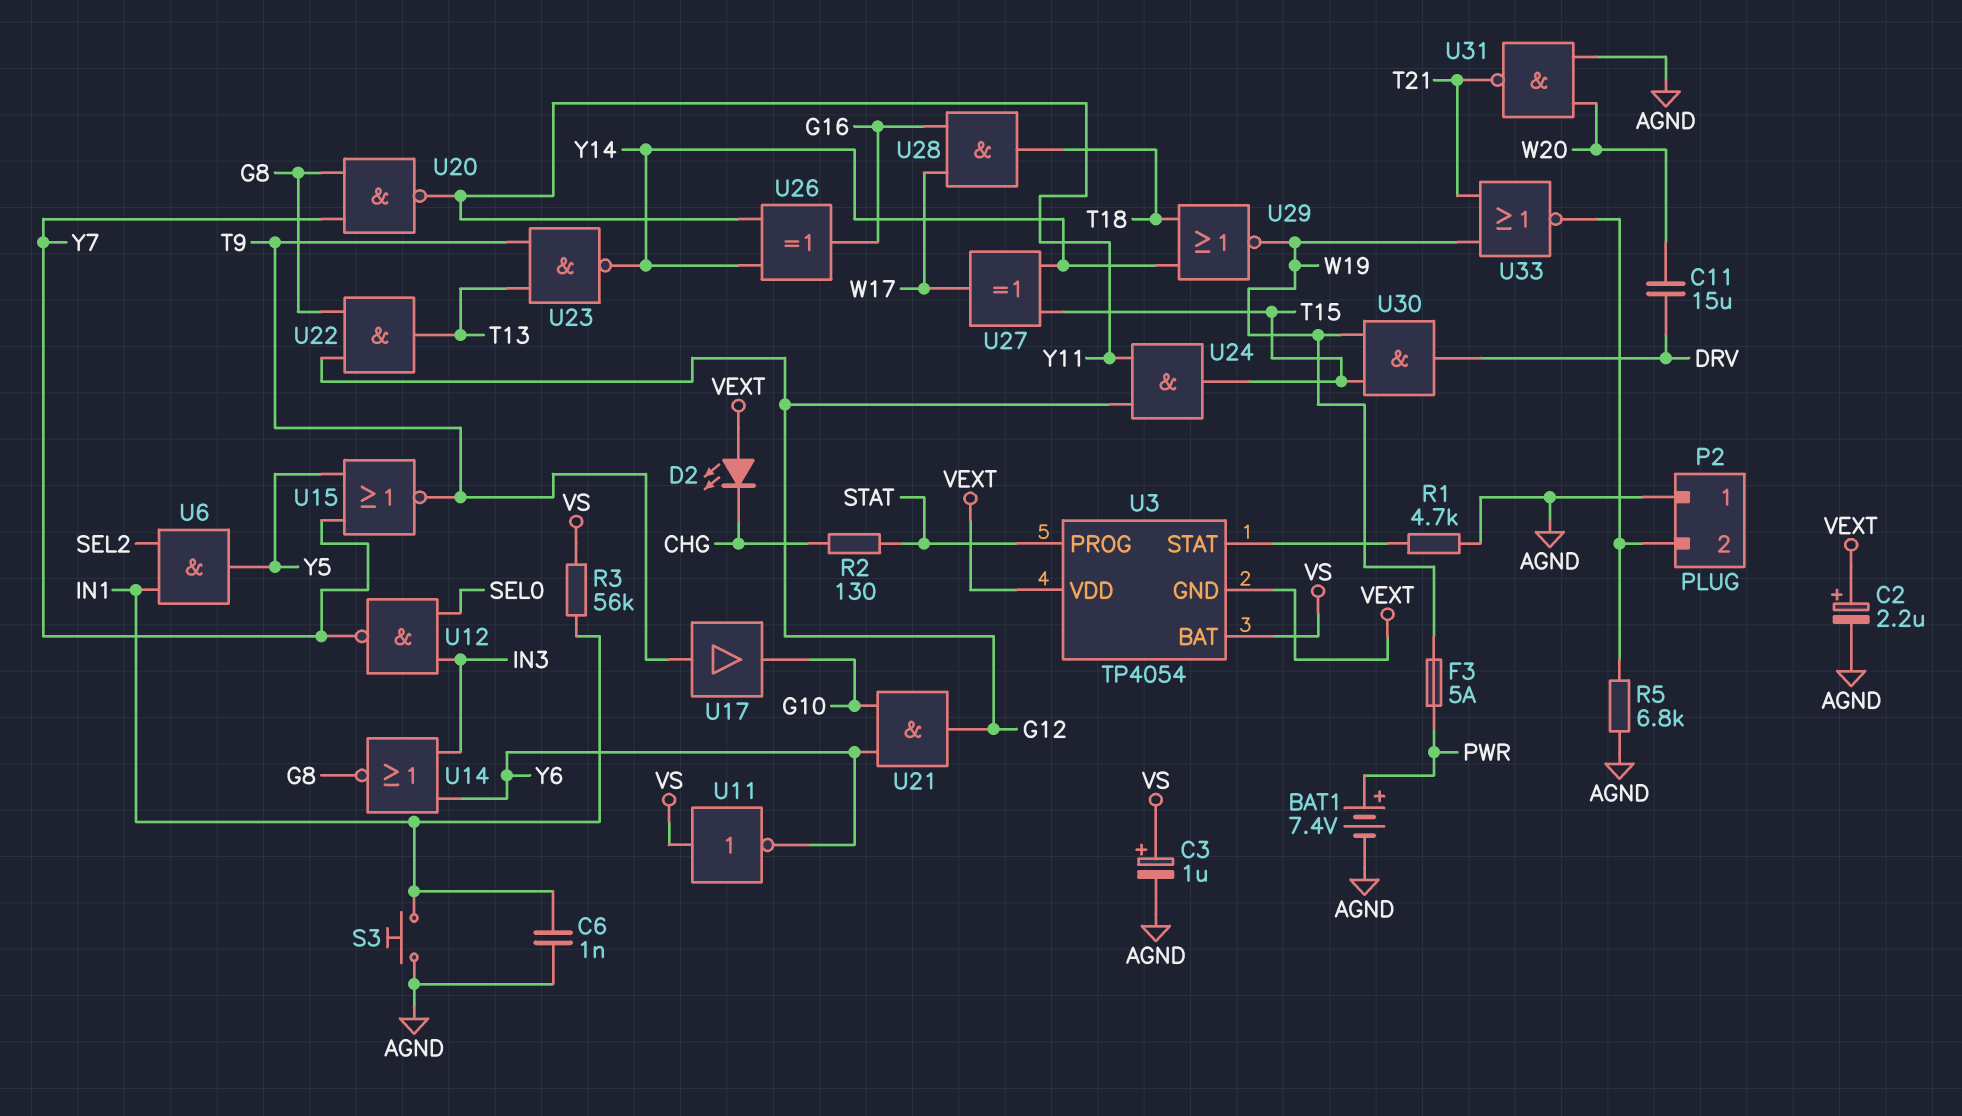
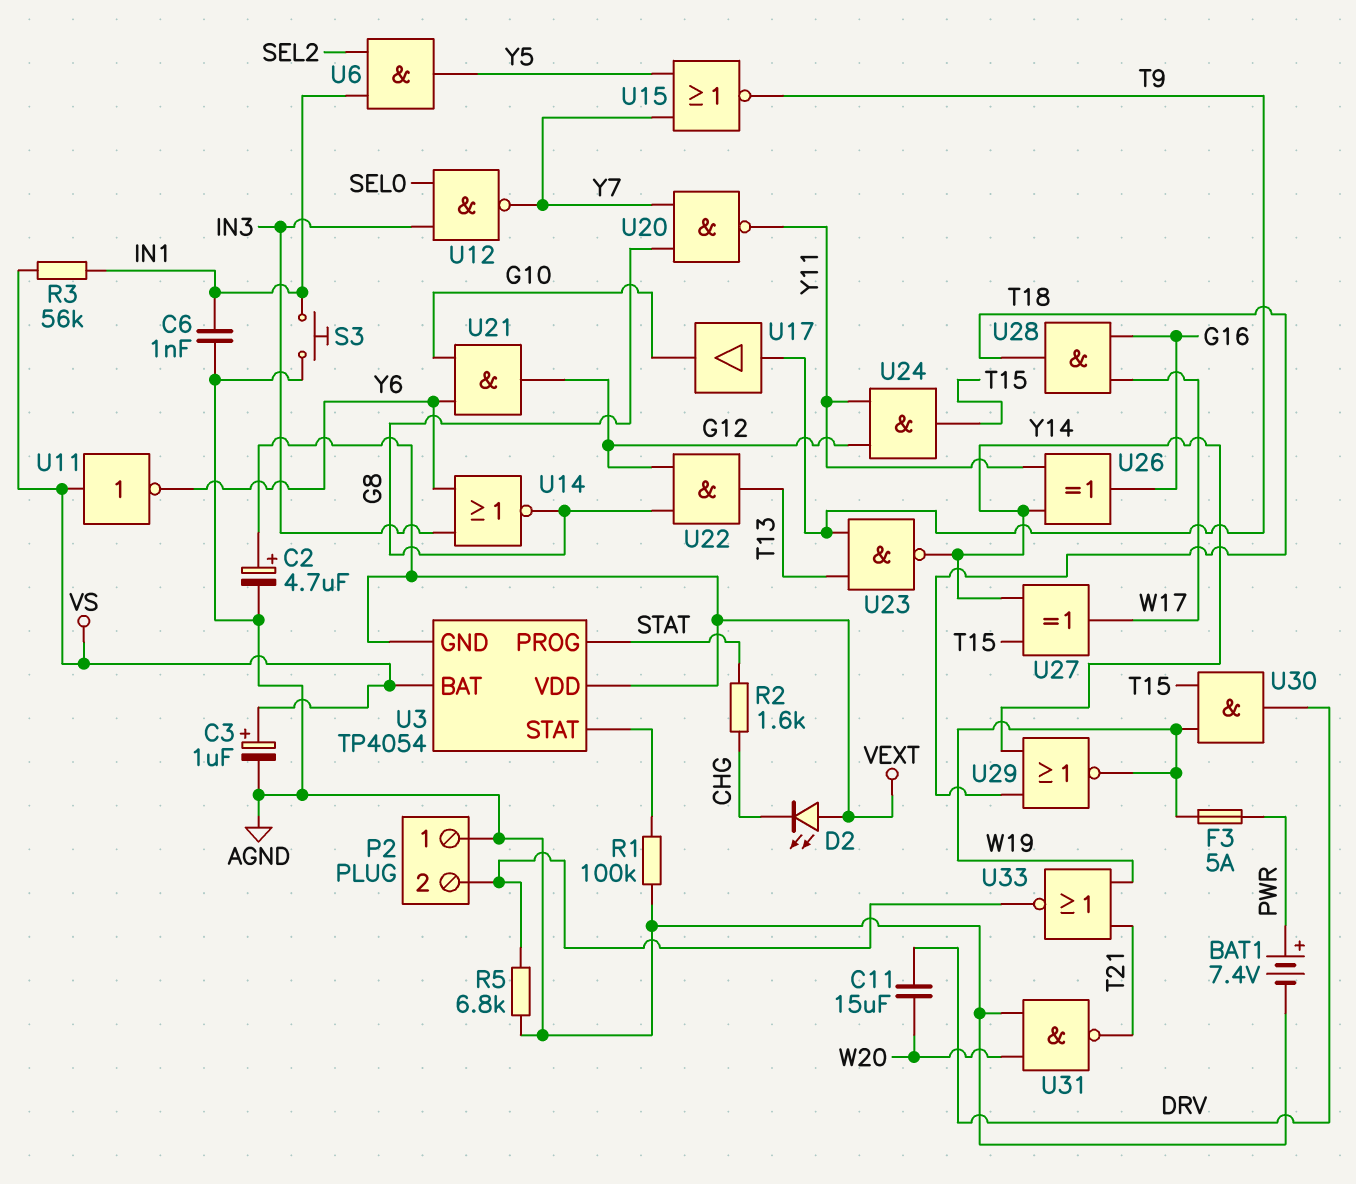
C2: 2.2uF (plus VEXT, minus AGND) -> 4.7uF (plus VEXT, minus AGND)
R1: 4.7k (AGND, U3/STAT) -> 100k (AGND, U3/STAT)
R2: 130 (CHG, STAT) -> 1.6k (CHG, STAT)

